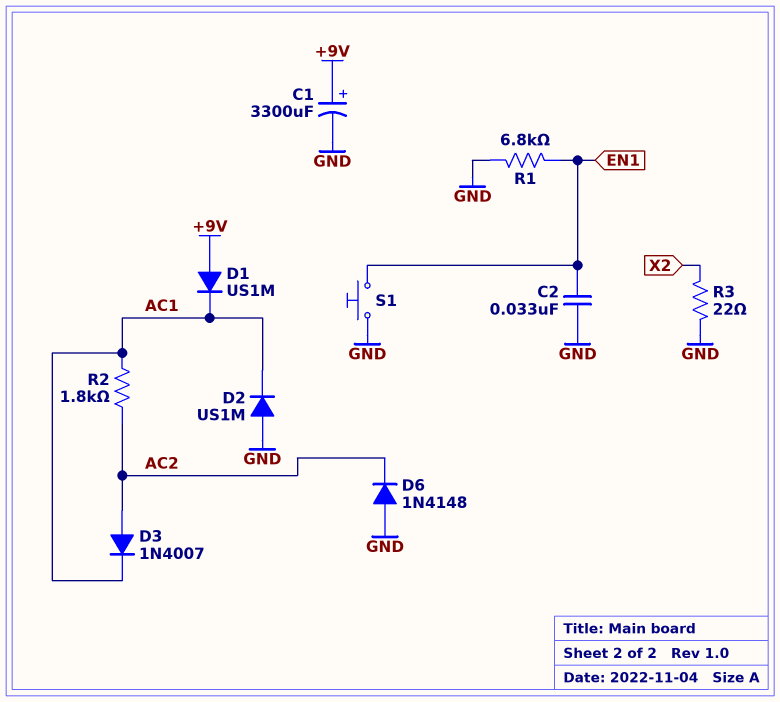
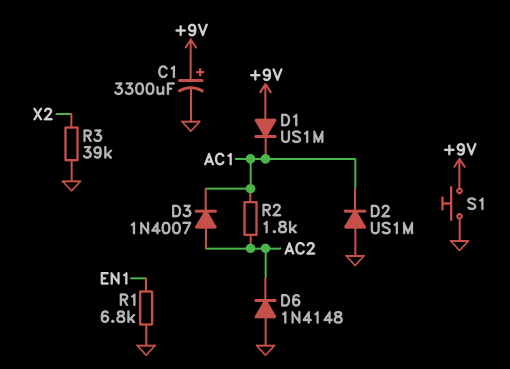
C2: 33nF (EN1, GND) -> none
R3: 22 (GND, X2) -> 39k (GND, X2)
S1: button (EN1, GND) -> button (+9V, GND)

